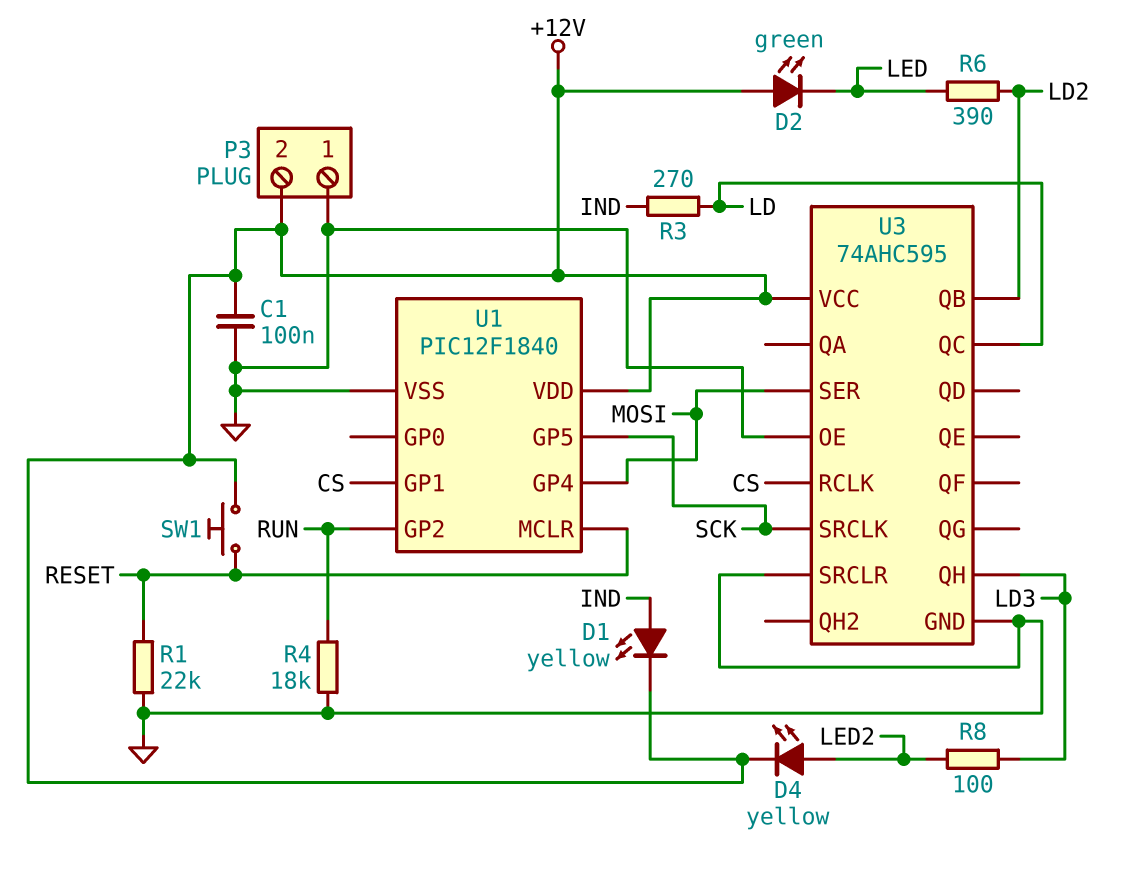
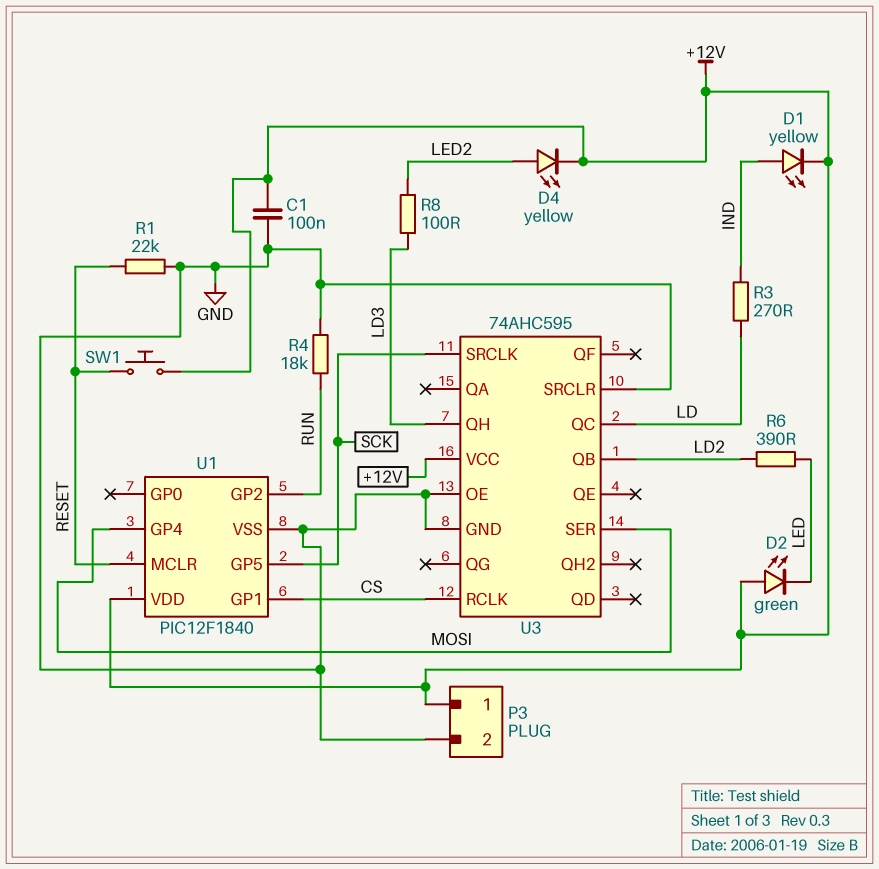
P3 pin 1: GND -> +12V
P3 pin 2: +12V -> GND

